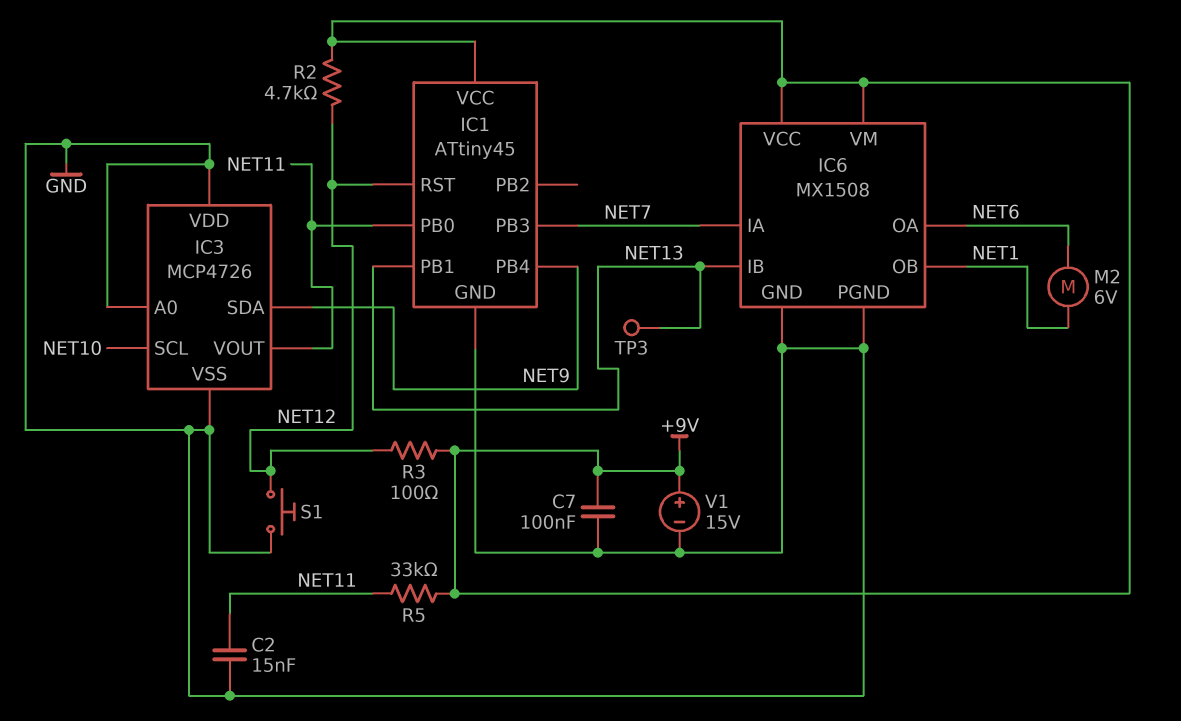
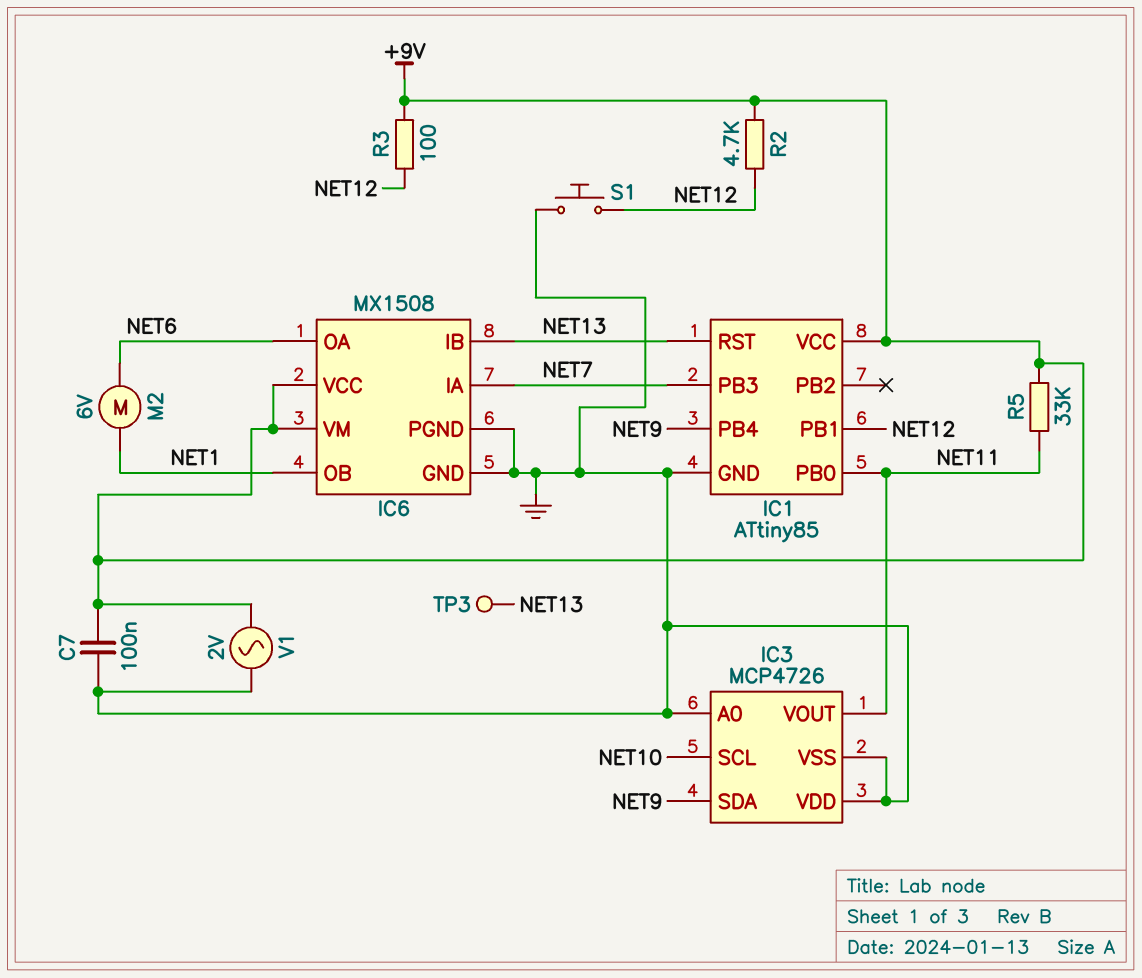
C2: 15nF (GND, NET11) -> none
IC1: ATtiny45 -> ATtiny85
IC1 pin PB1: NET13 -> NET12
IC1 pin RST: NET12 -> NET13
V1: 15V (plus +9V, minus GND) -> AC 2V (+9V, GND)

